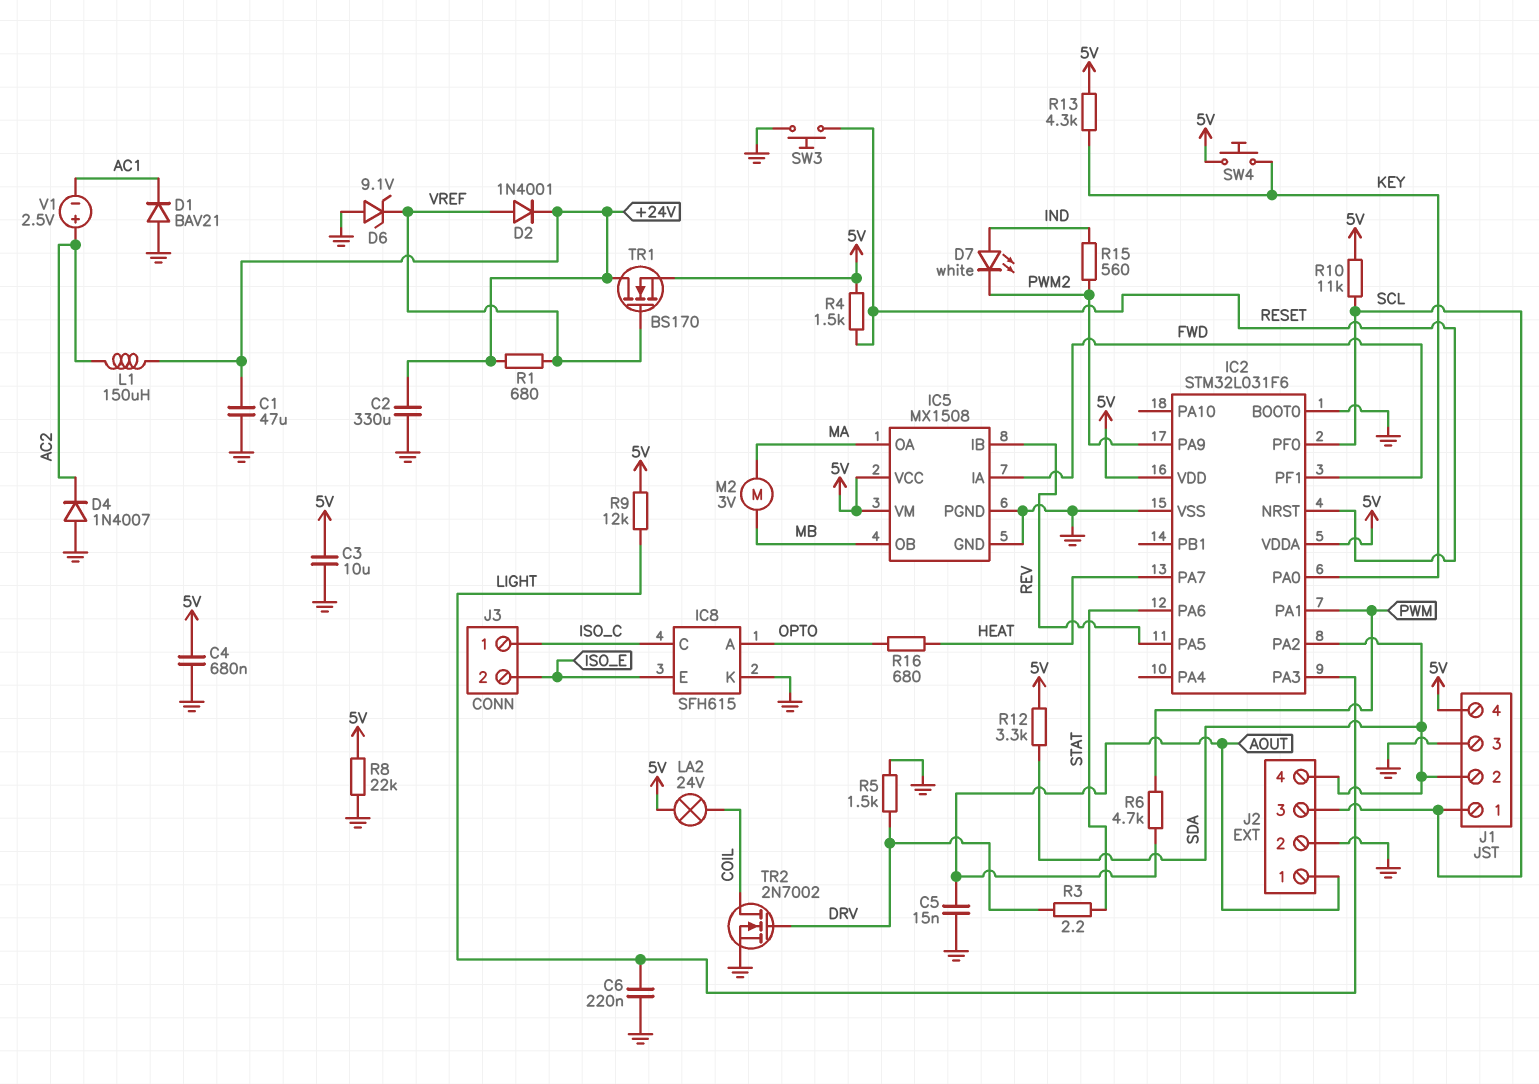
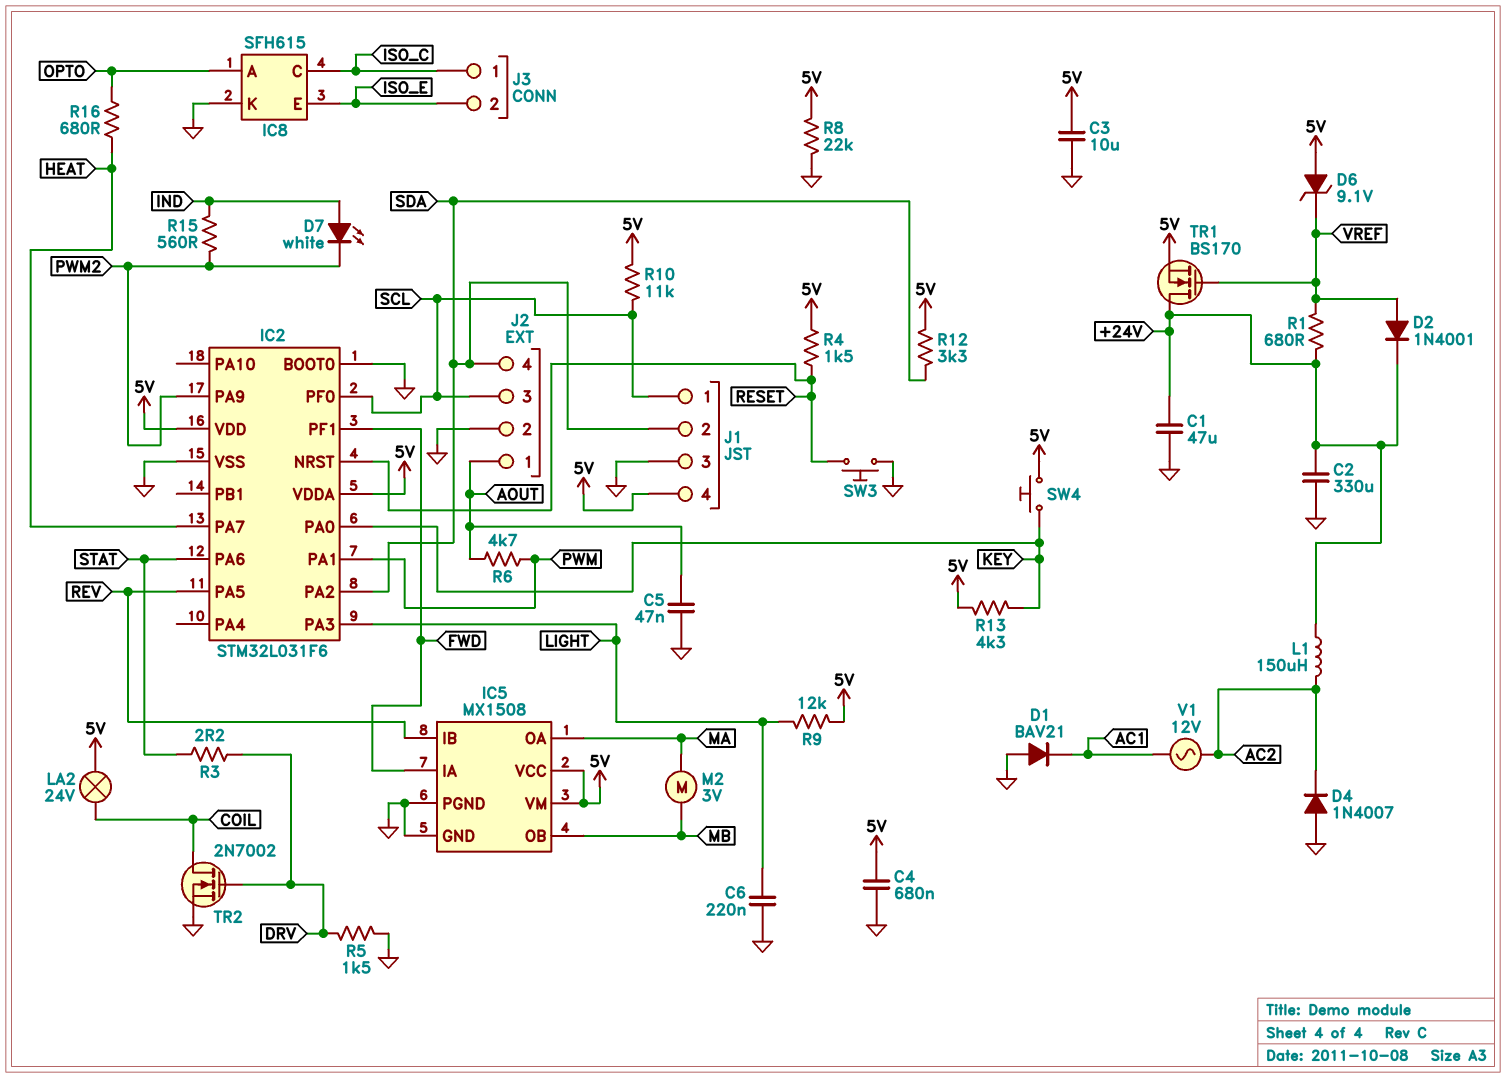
C5: 15nF (AOUT, GND) -> 47nF (AOUT, GND)
D6: zener 9.1V (A GND, K VREF) -> zener 9.1V (A 5V, K VREF)
V1: 2.5V (plus AC2, minus AC1) -> AC 12V (AC1, AC2)

